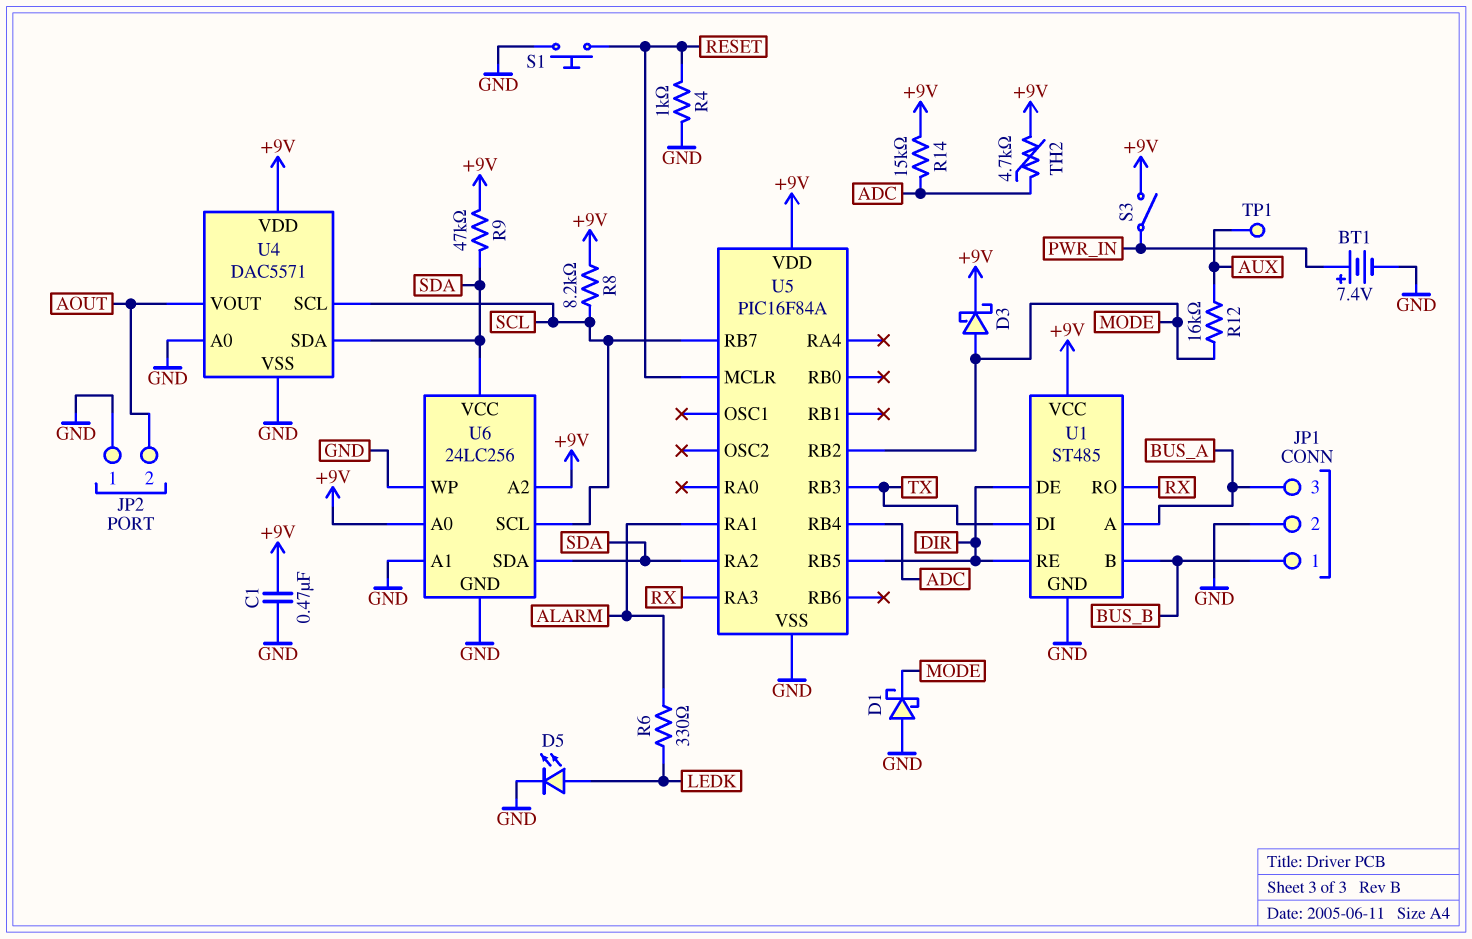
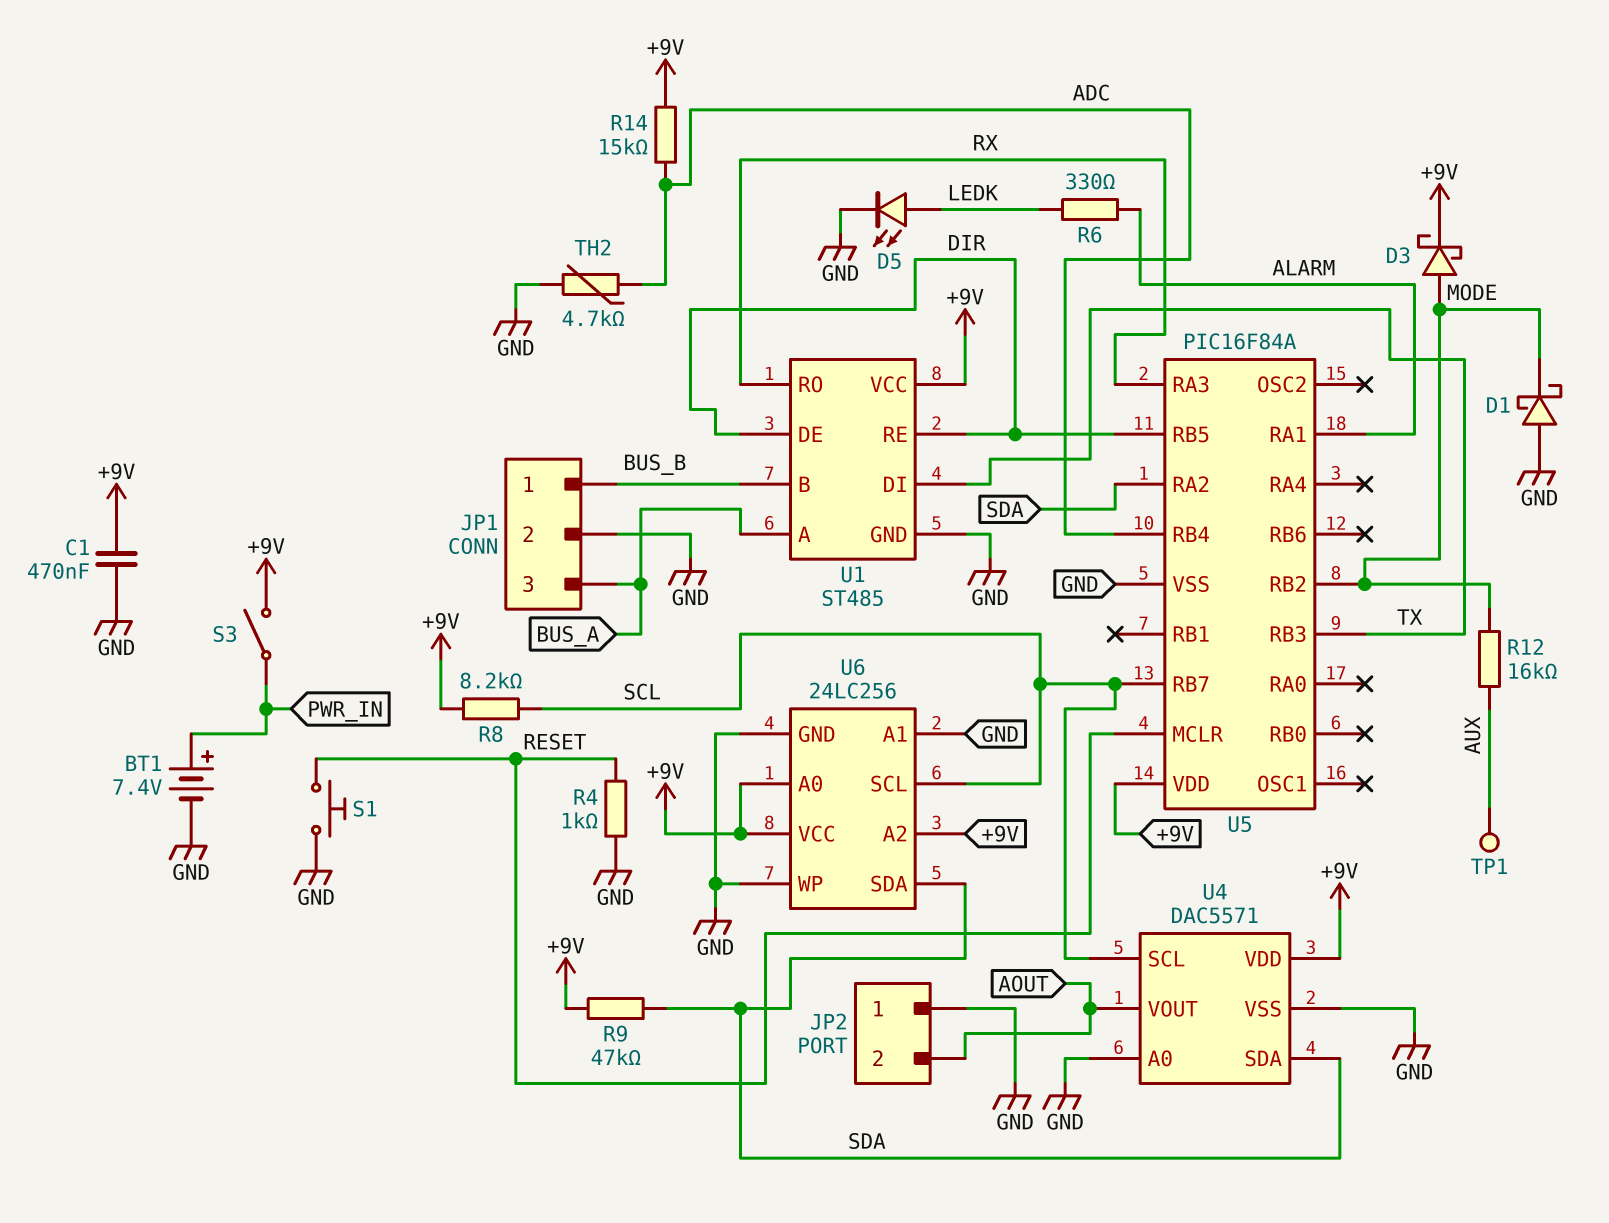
TH2: 4.7k (+9V, ADC) -> 4.7k (ADC, GND)
U6 pin VCC: SDA -> +9V

